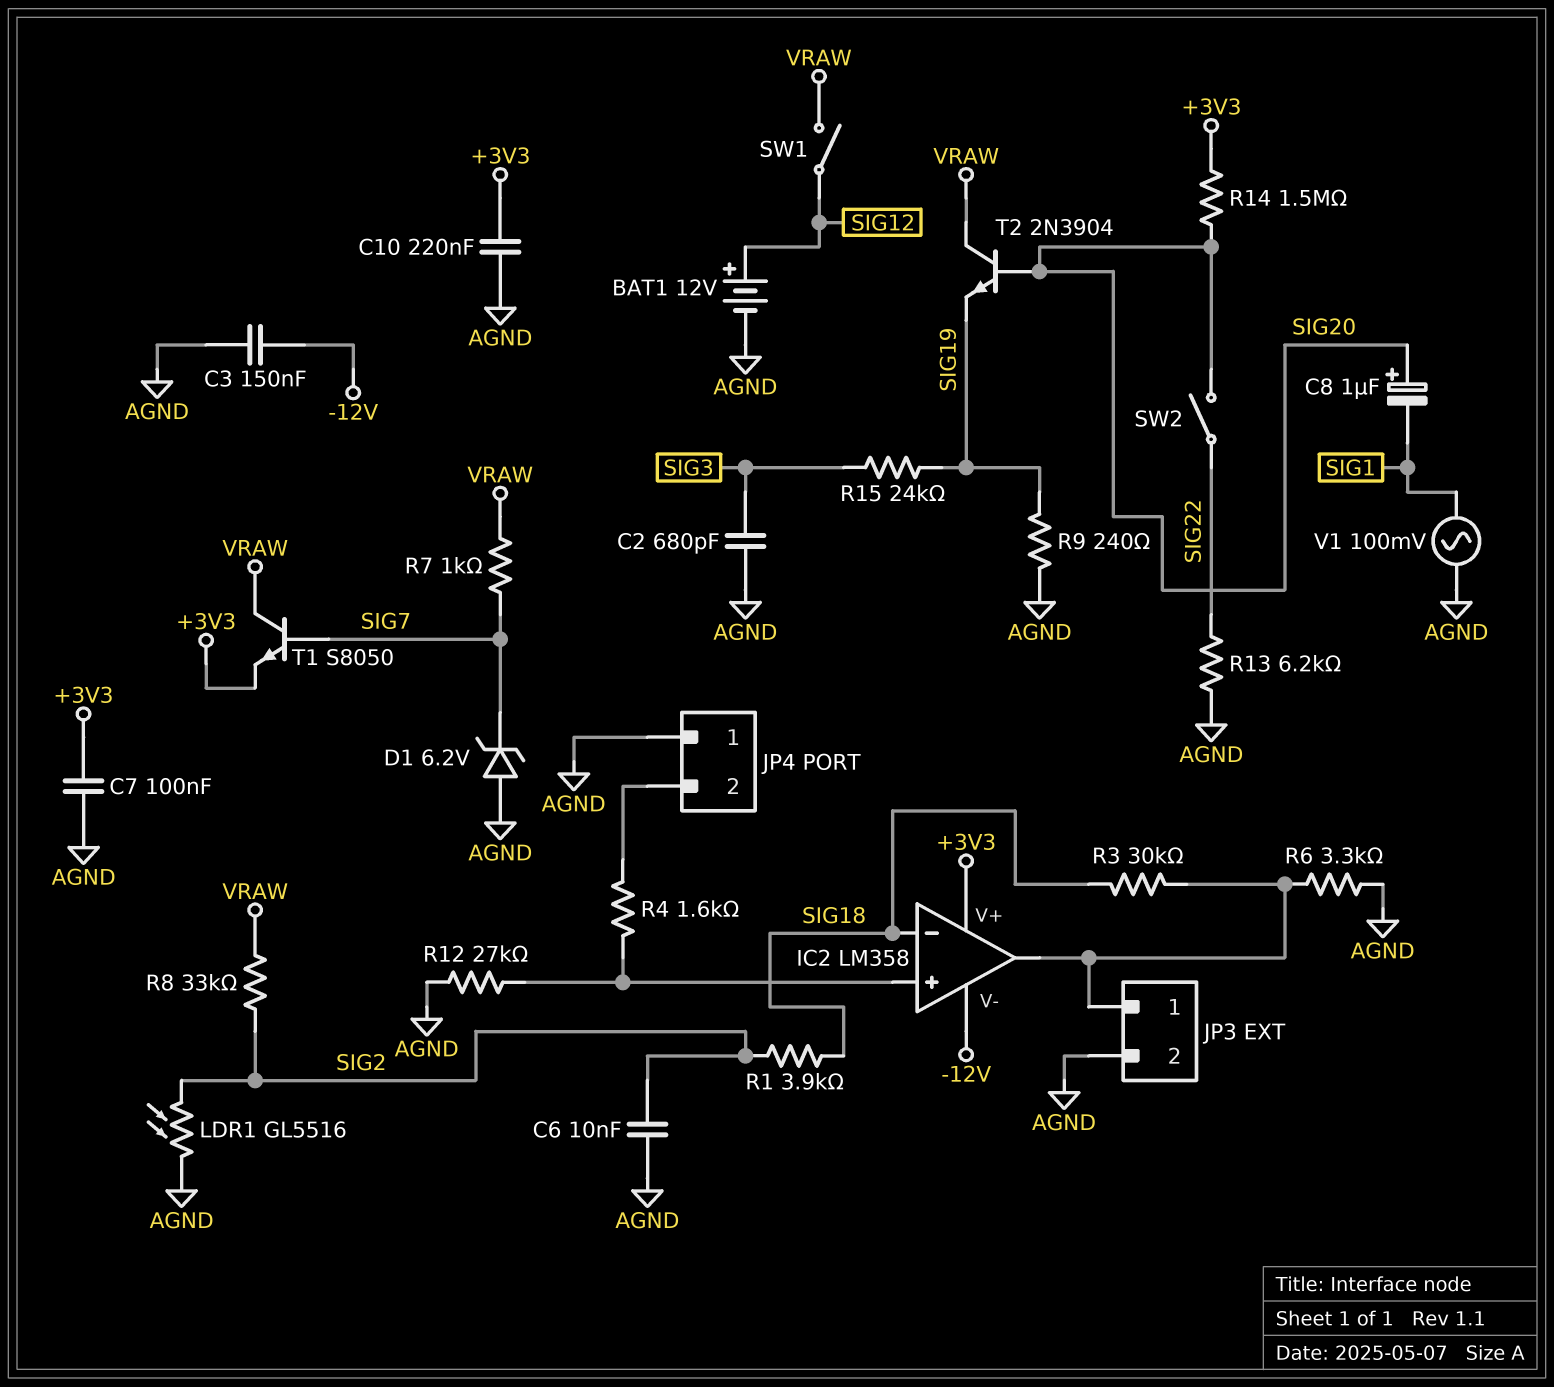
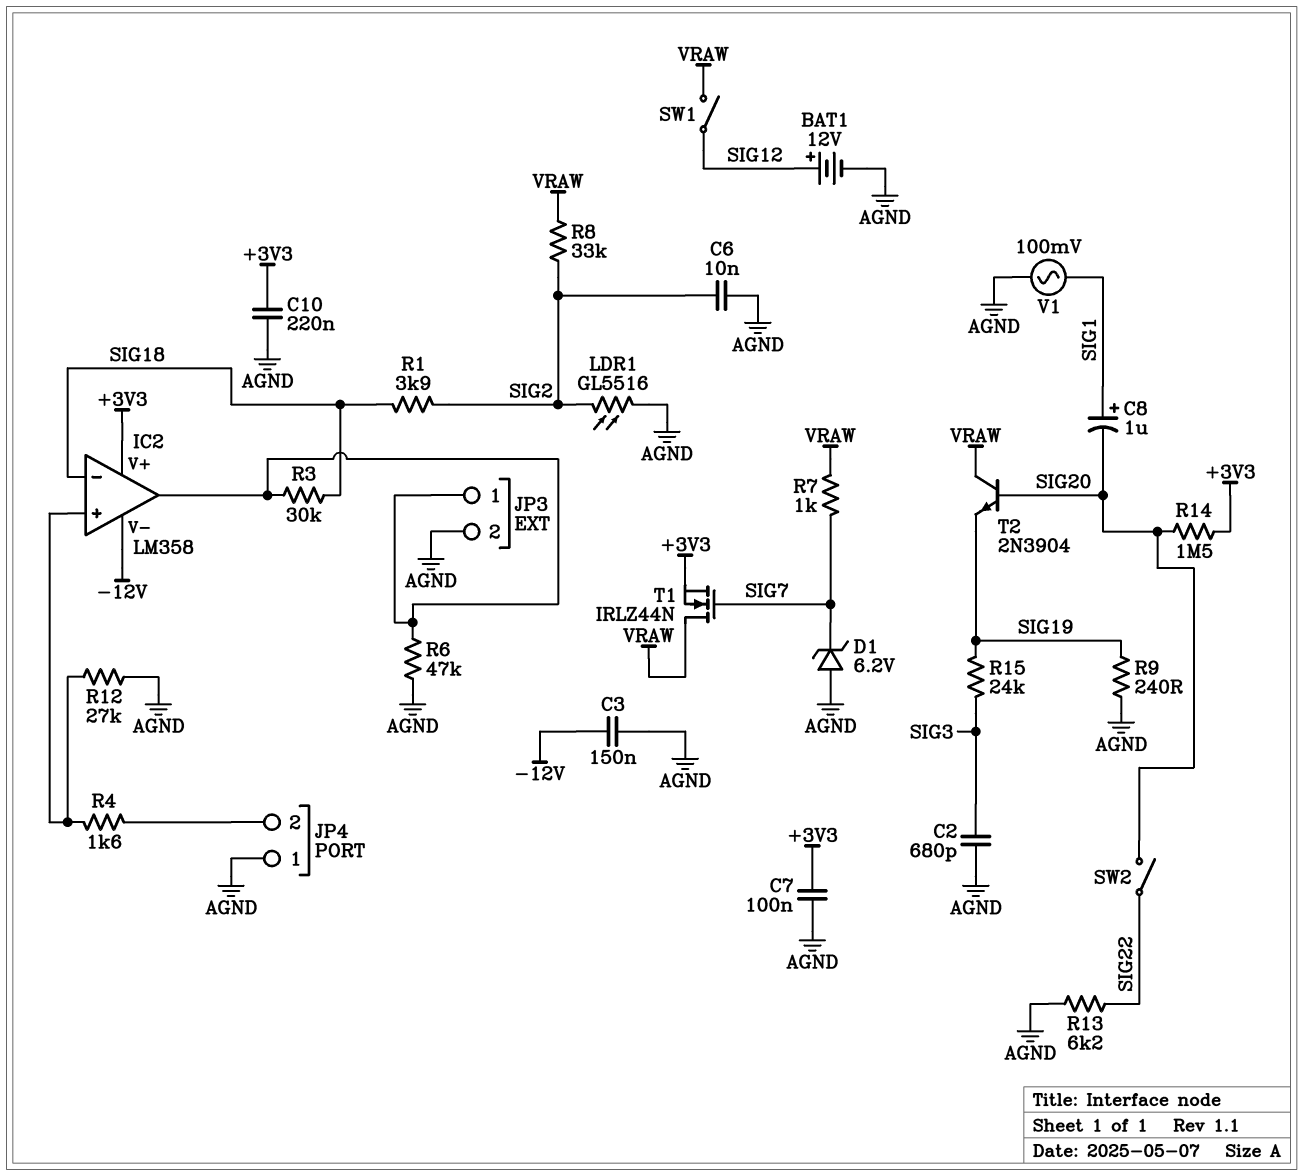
C8: 1uF (plus SIG20, minus SIG1) -> 1uF (plus SIG1, minus SIG20)
R6: 3.3k (AGND, IC2/out) -> 47k (AGND, IC2/out)
T1: NPN S8050 (B SIG7, C VRAW, E +3V3) -> NMOS IRLZ44N (G SIG7, D VRAW, S +3V3)

